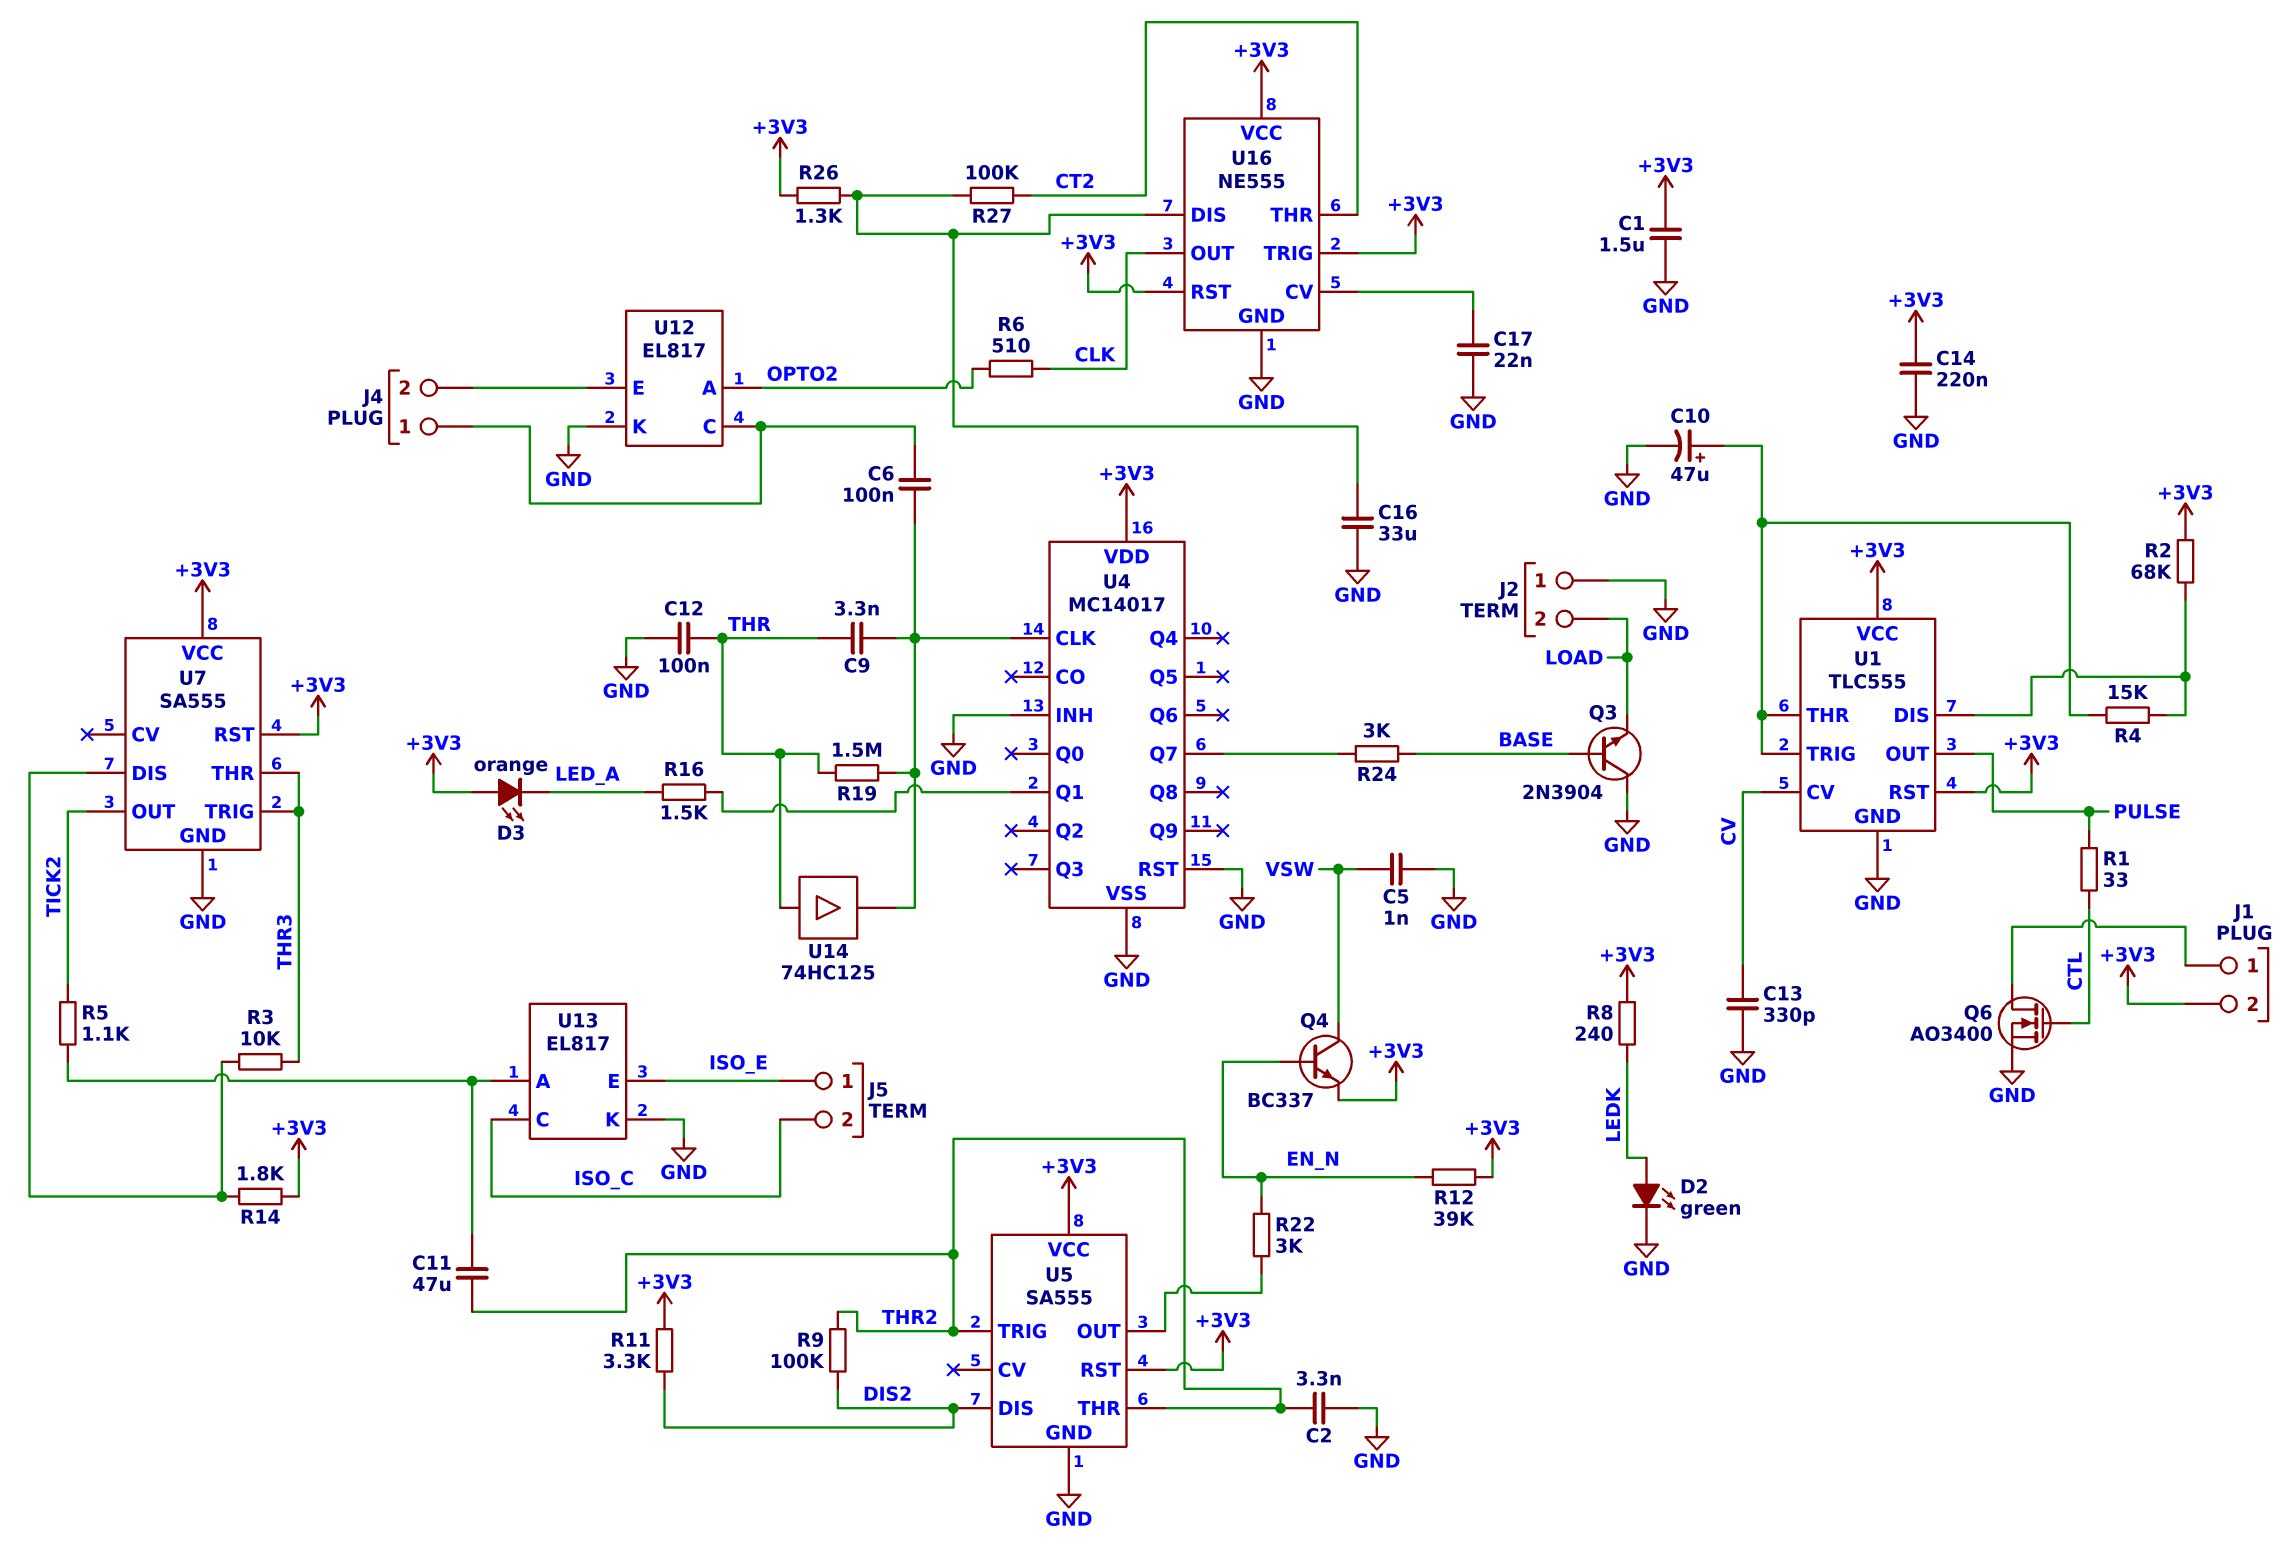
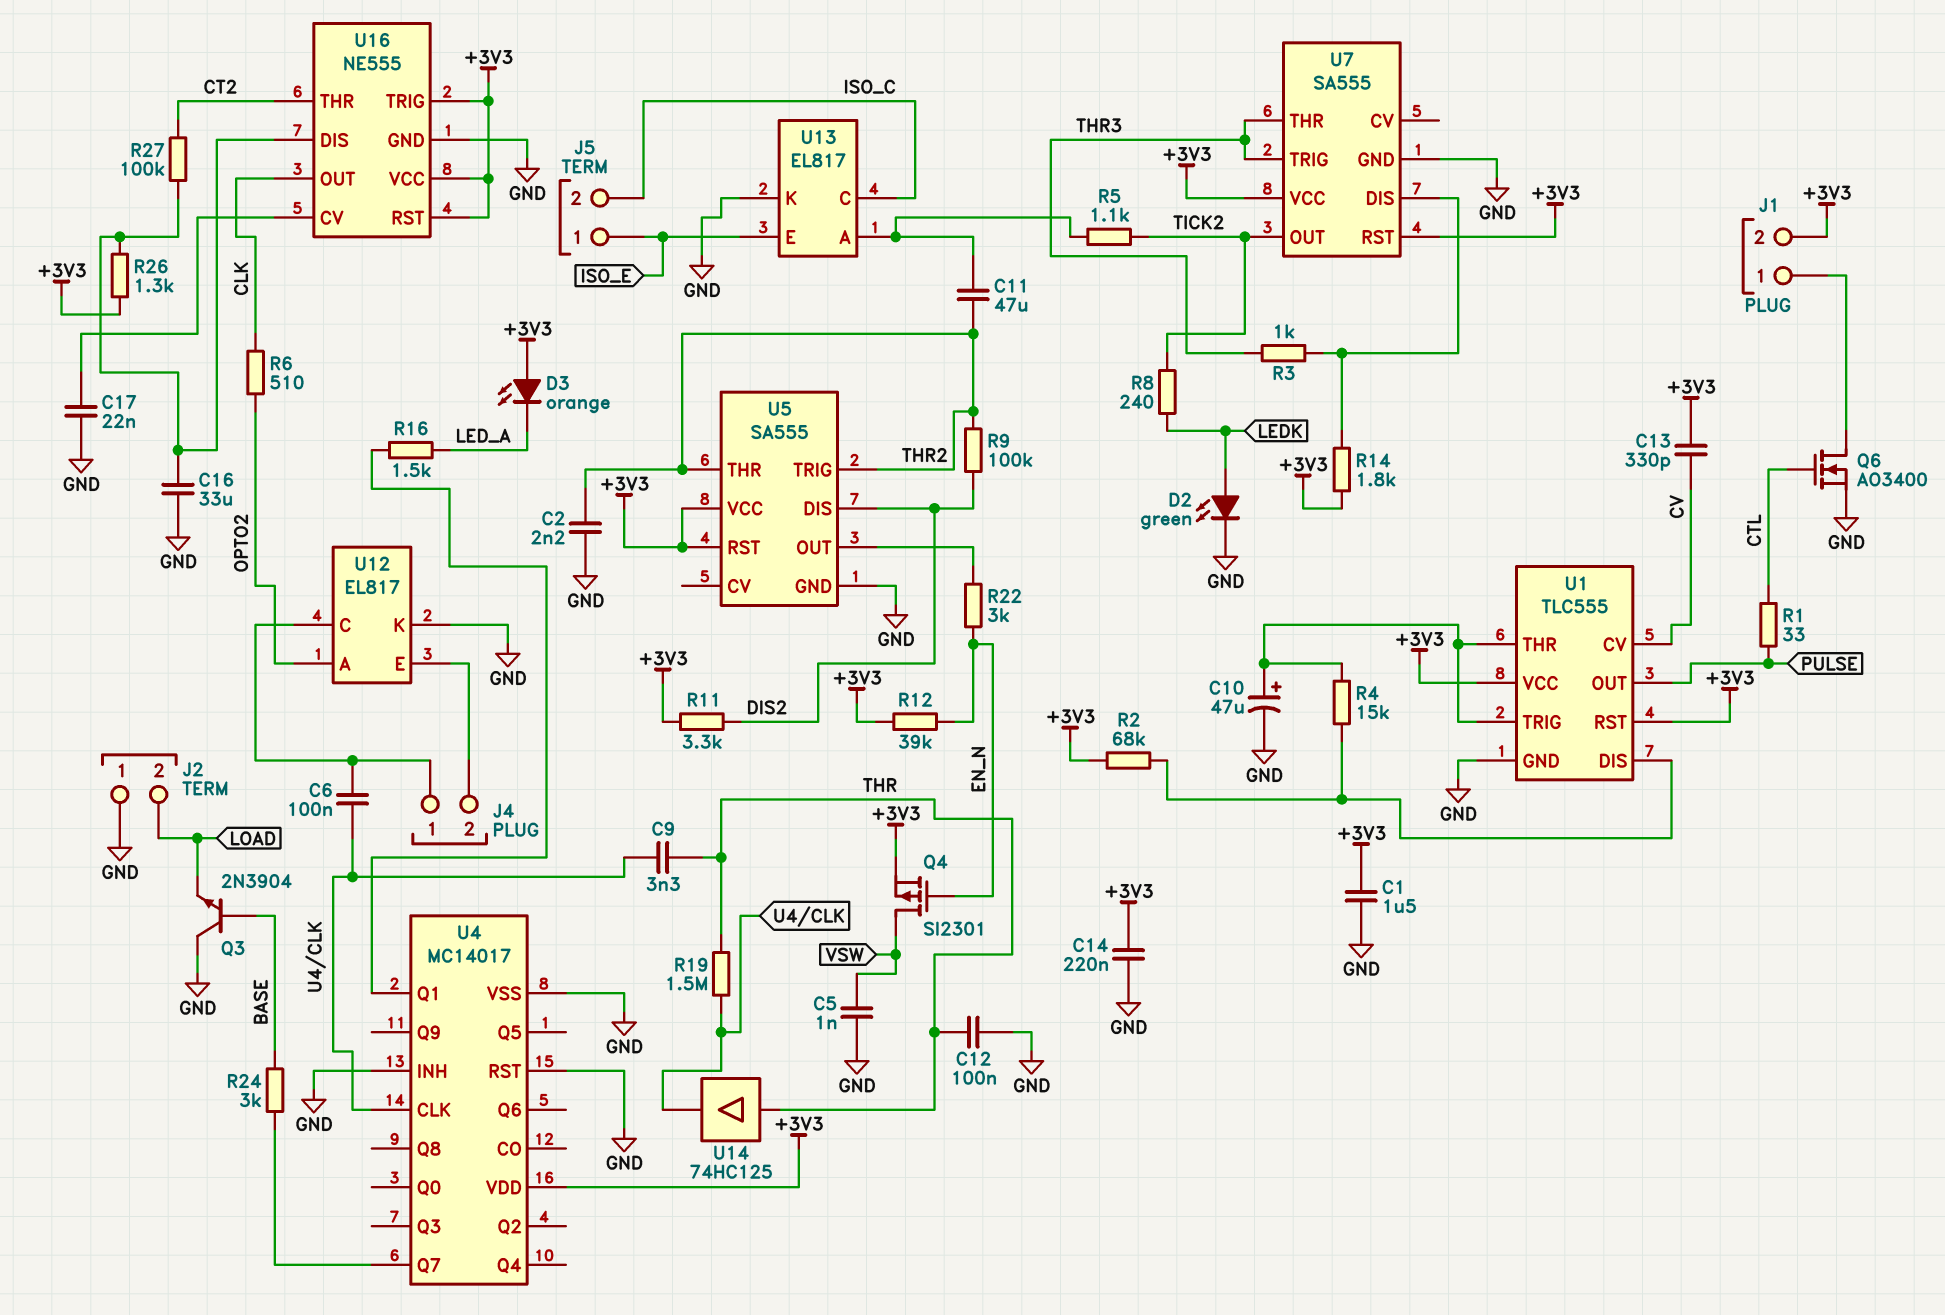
C2: 3.3nF (GND, THR2) -> 2.2nF (GND, THR2)
C13: 330pF (CV, GND) -> 330pF (+3V3, CV)
Q4: NPN BC337 (B EN_N, C VSW, E +3V3) -> PMOS SI2301 (G EN_N, D VSW, S +3V3)
R3: 10k (THR3, U7/DIS) -> 1k (THR3, U7/DIS)
R8: 240 (+3V3, LEDK) -> 240 (LEDK, TICK2)

